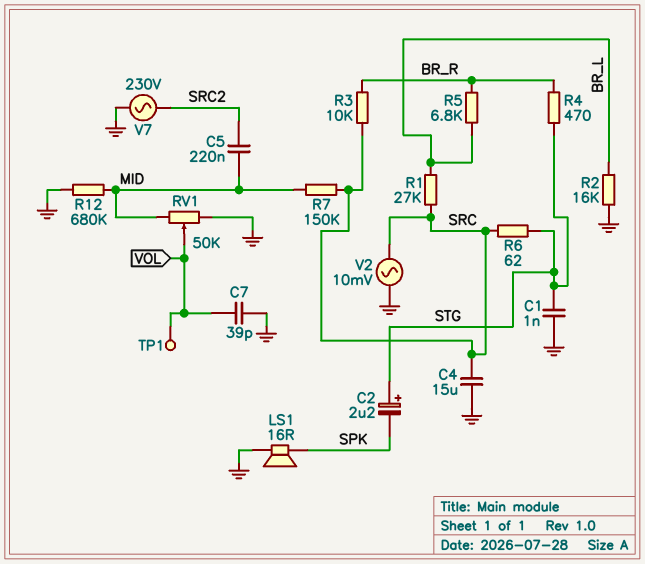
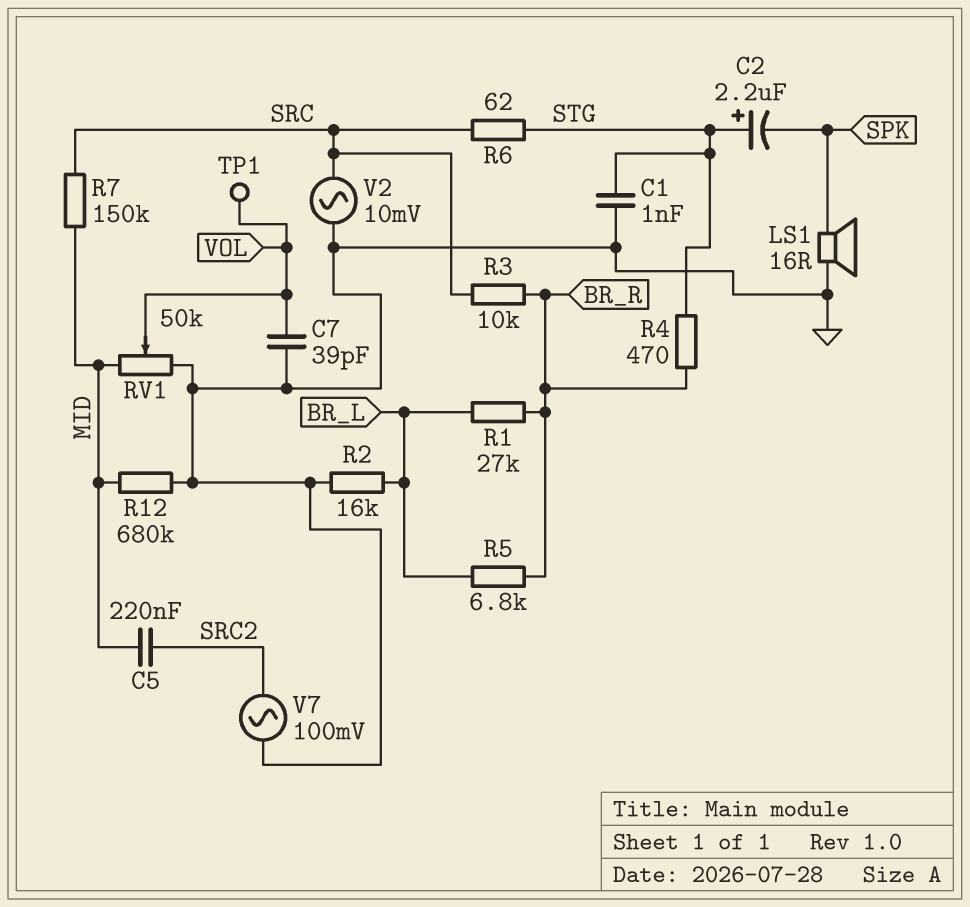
C4: 15uF (GND, SRC) -> none
R1: 27k (BR_L, SRC) -> 27k (BR_L, BR_R)
V7: AC 230V (GND, SRC2) -> AC 100mV (GND, SRC2)

